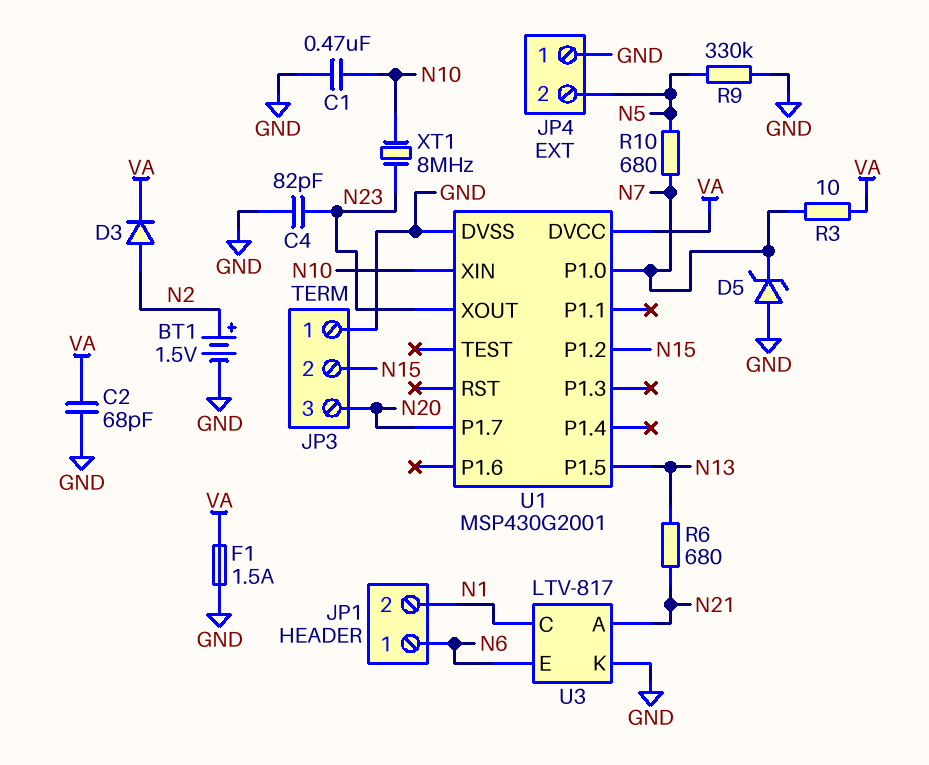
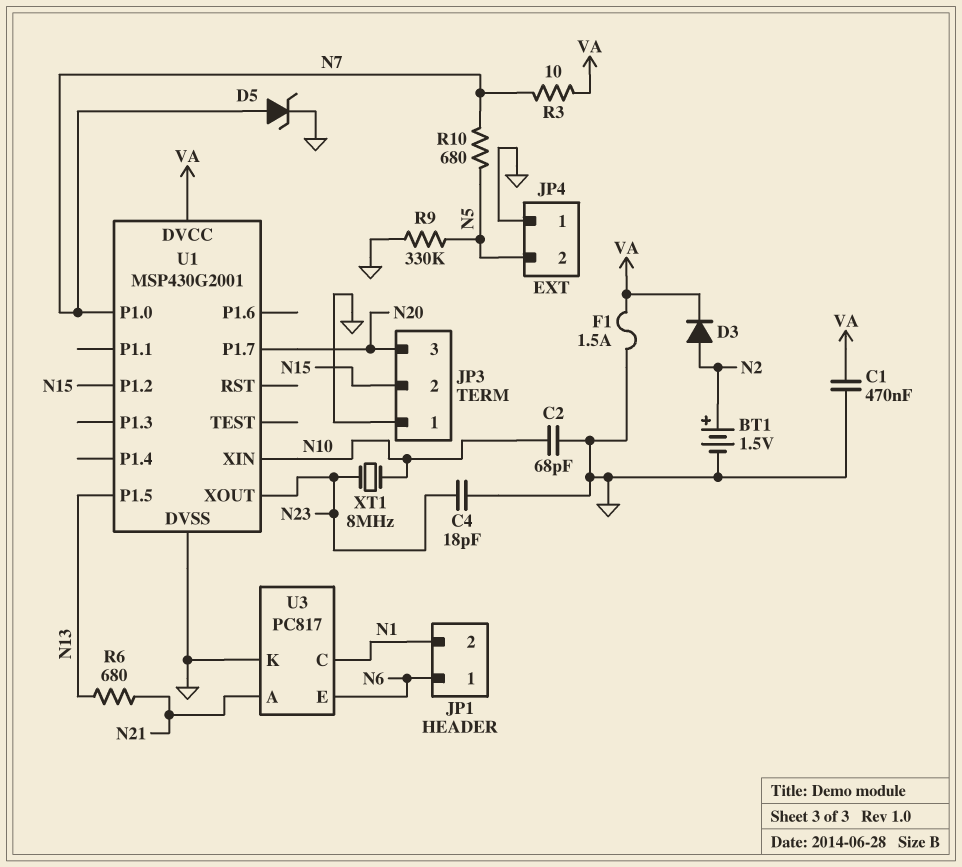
C1: 470nF (GND, N10) -> 470nF (GND, VA)
C2: 68pF (GND, VA) -> 68pF (GND, N10)
C4: 82pF (GND, N23) -> 18pF (GND, N23)
D5: zener (A GND, K N7) -> zener (A N7, K GND)
U3: LTV-817 -> PC817

